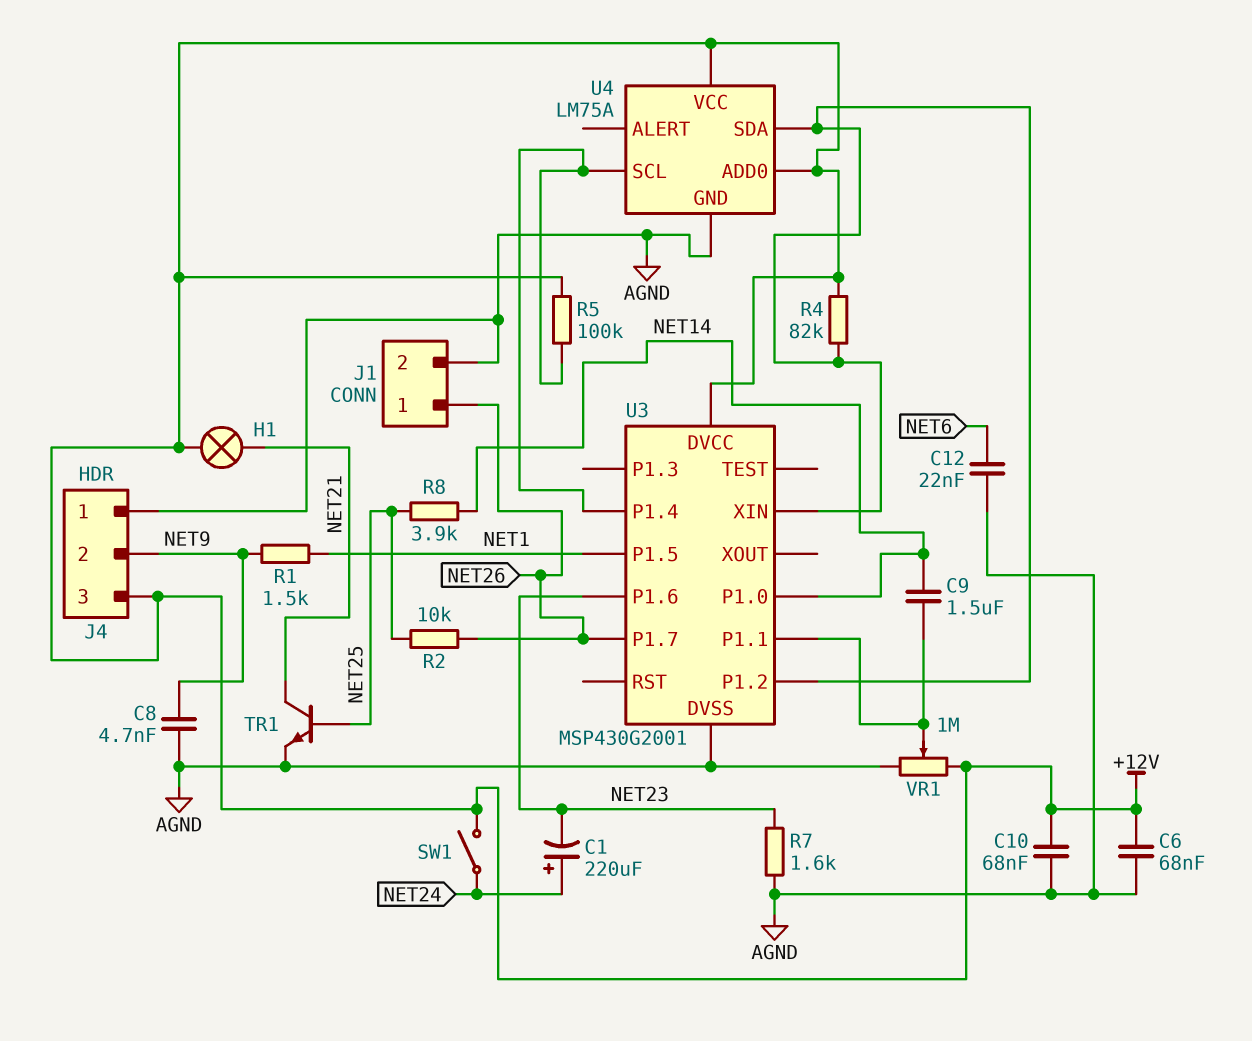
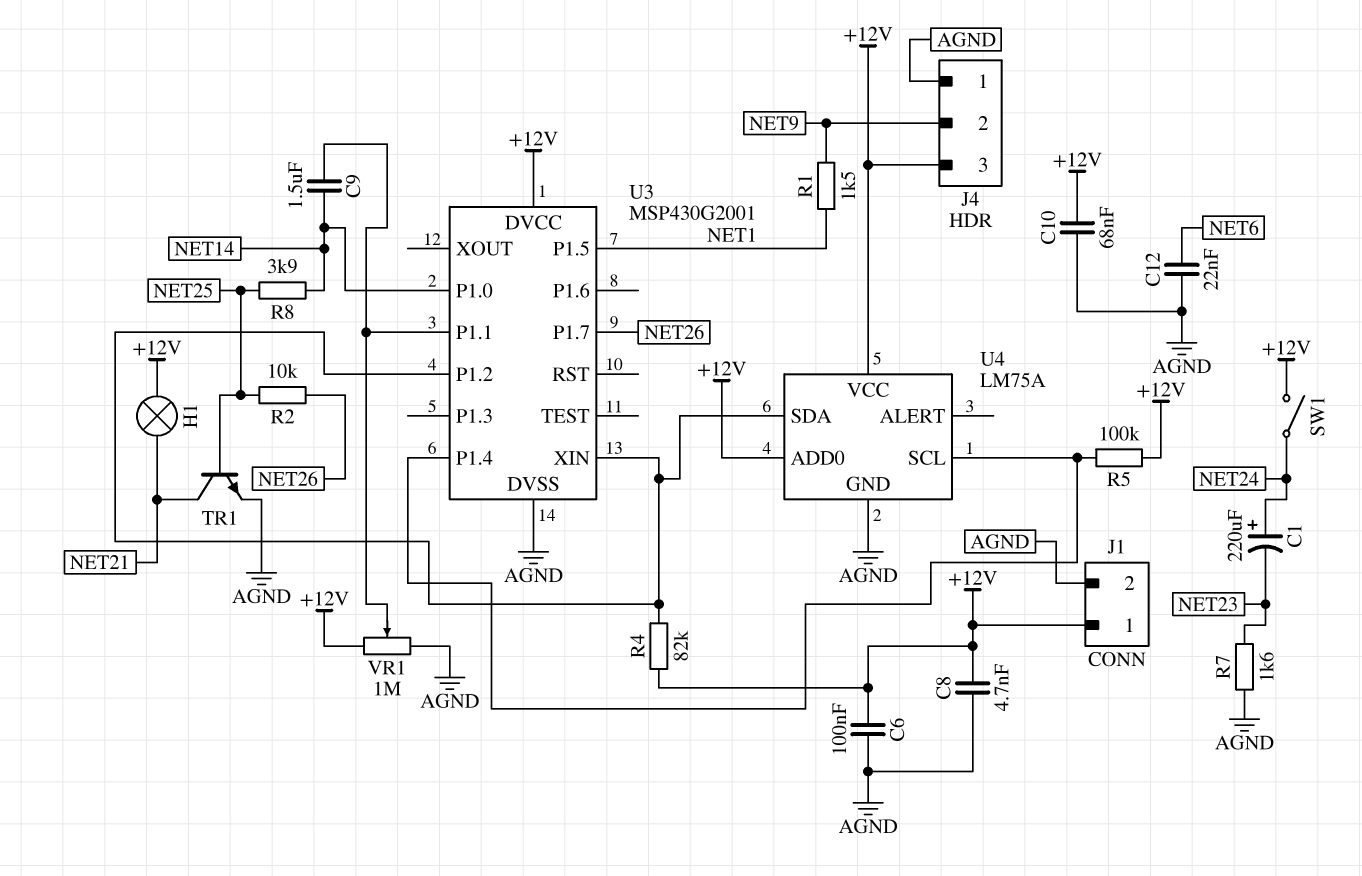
C6: 68nF (+12V, AGND) -> 100nF (+12V, AGND)
C8: 4.7nF (AGND, NET9) -> 4.7nF (+12V, AGND)
J1 pin 1: NET26 -> +12V
U3 pin P1.6: NET23 -> none

